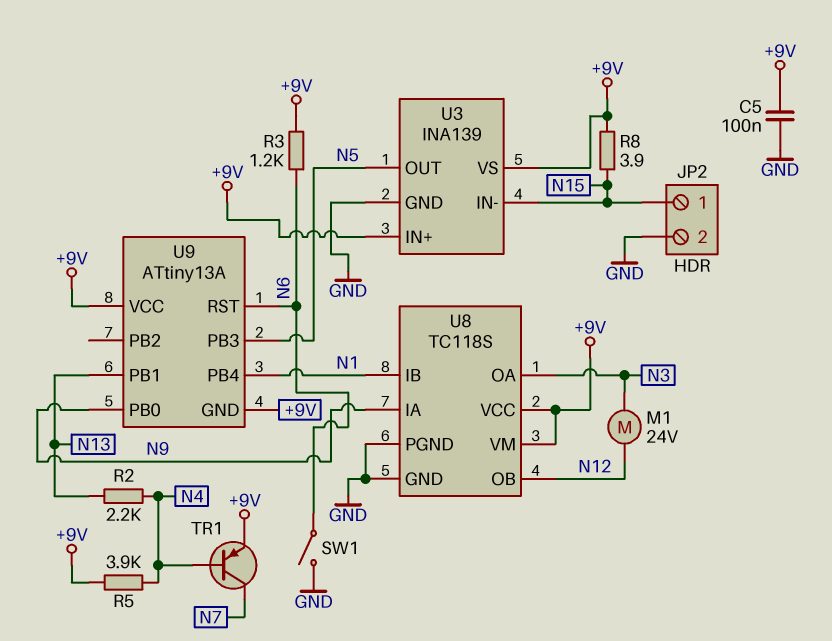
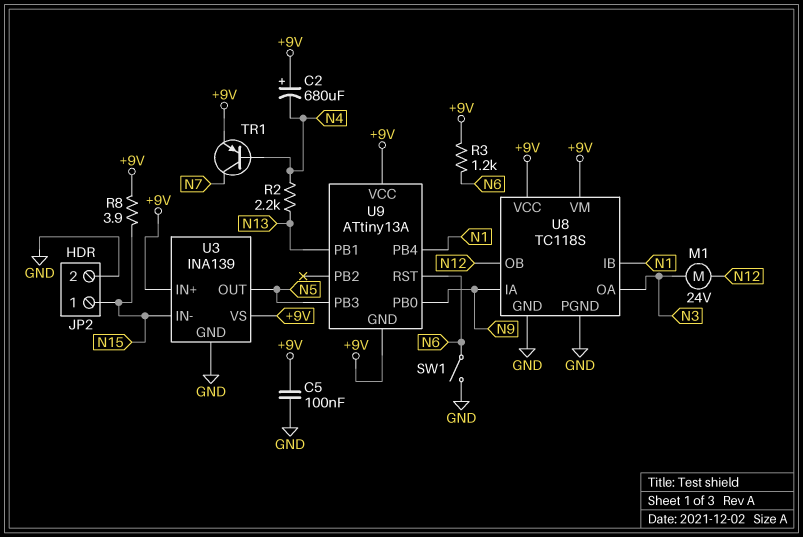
C2: none -> 680uF (plus +9V, minus N4)
R5: 3.9k (+9V, N4) -> none

